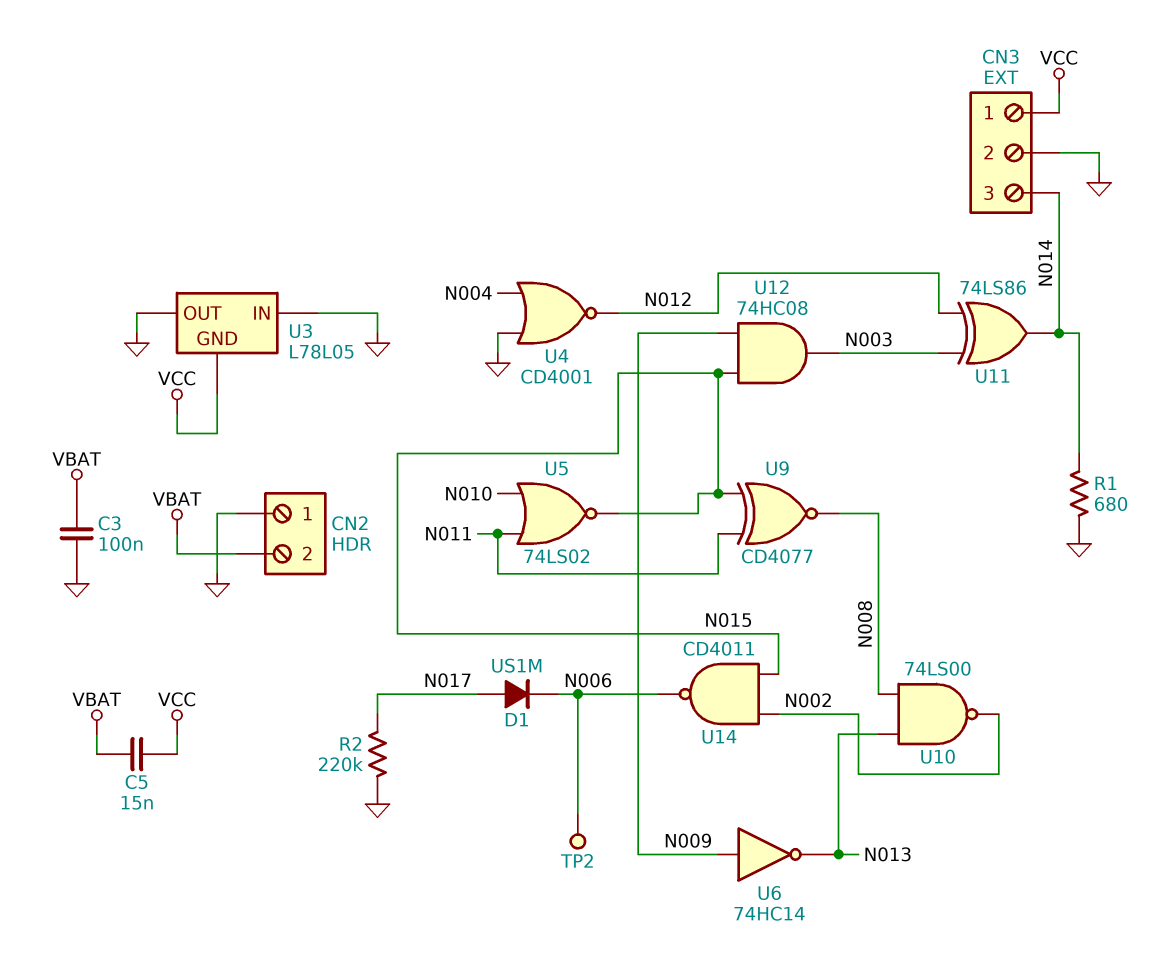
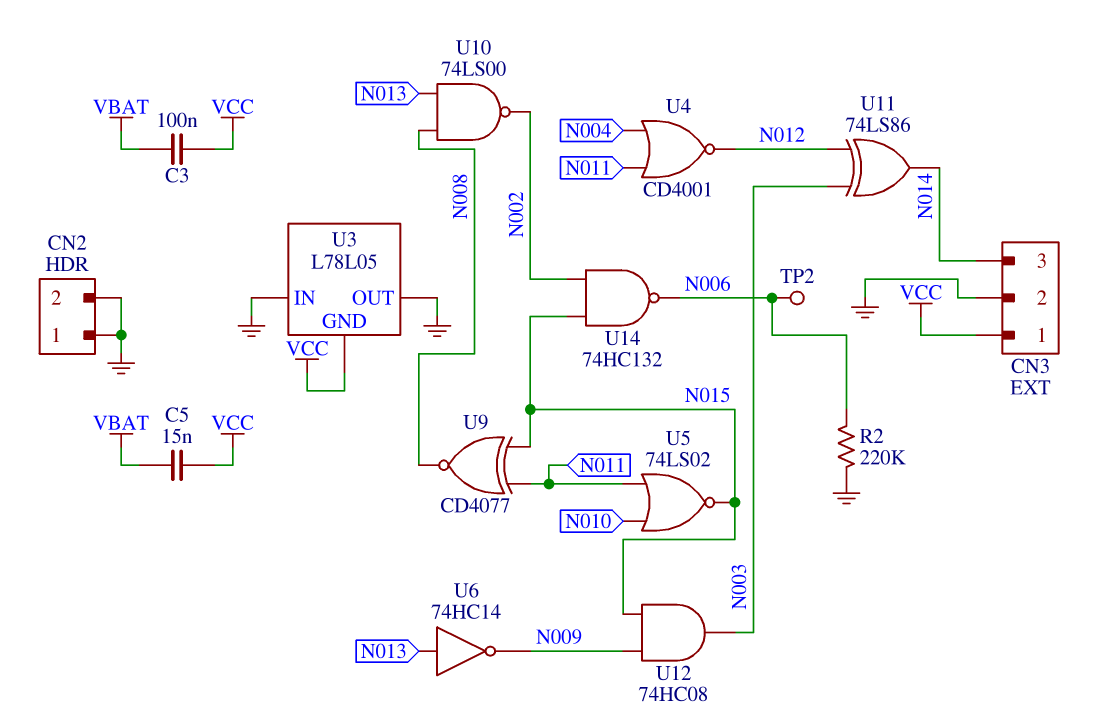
C3: 100nF (GND, VBAT) -> 100nF (VBAT, VCC)
CN2 pin 2: VBAT -> GND
D1: diode US1M (A N017, K N006) -> none
R1: 680 (GND, N014) -> none
R2: 220k (GND, N017) -> 220k (GND, N006)
U4: NOR CD4001 (in GND, in N004, out N012) -> NOR CD4001 (in N004, in N011, out N012)
U6: NOT 74HC14 (in N009, out N013) -> NOT 74HC14 (in N013, out N009)
U14: NAND CD4011 (in N002, in N015, out N006) -> NAND 74HC132 (in N002, in N015, out N006)

